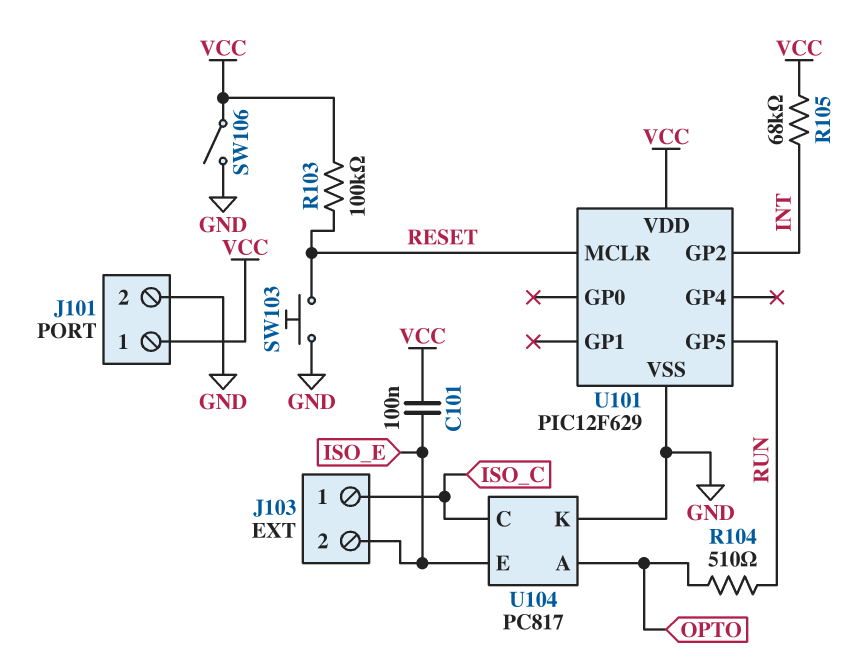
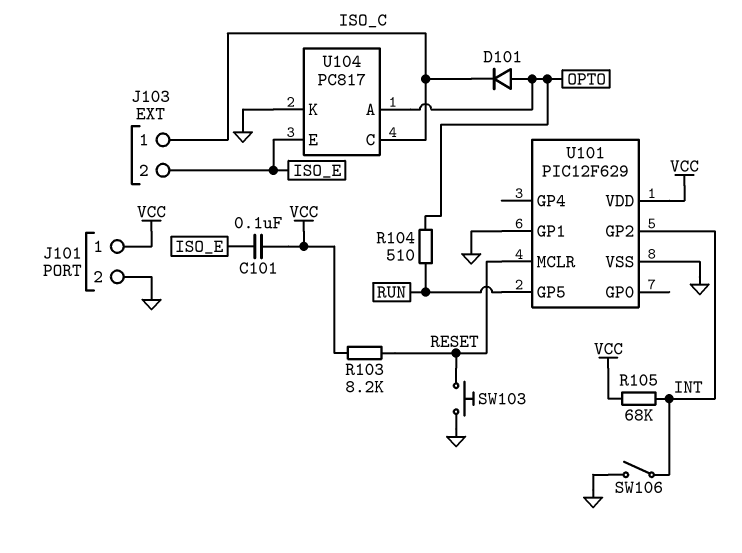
D101: none -> diode (A OPTO, K ISO_C)
R103: 100k (RESET, VCC) -> 8.2k (RESET, VCC)
SW106: switch (GND, VCC) -> switch (GND, INT)
U101 pin GP1: none -> GND

